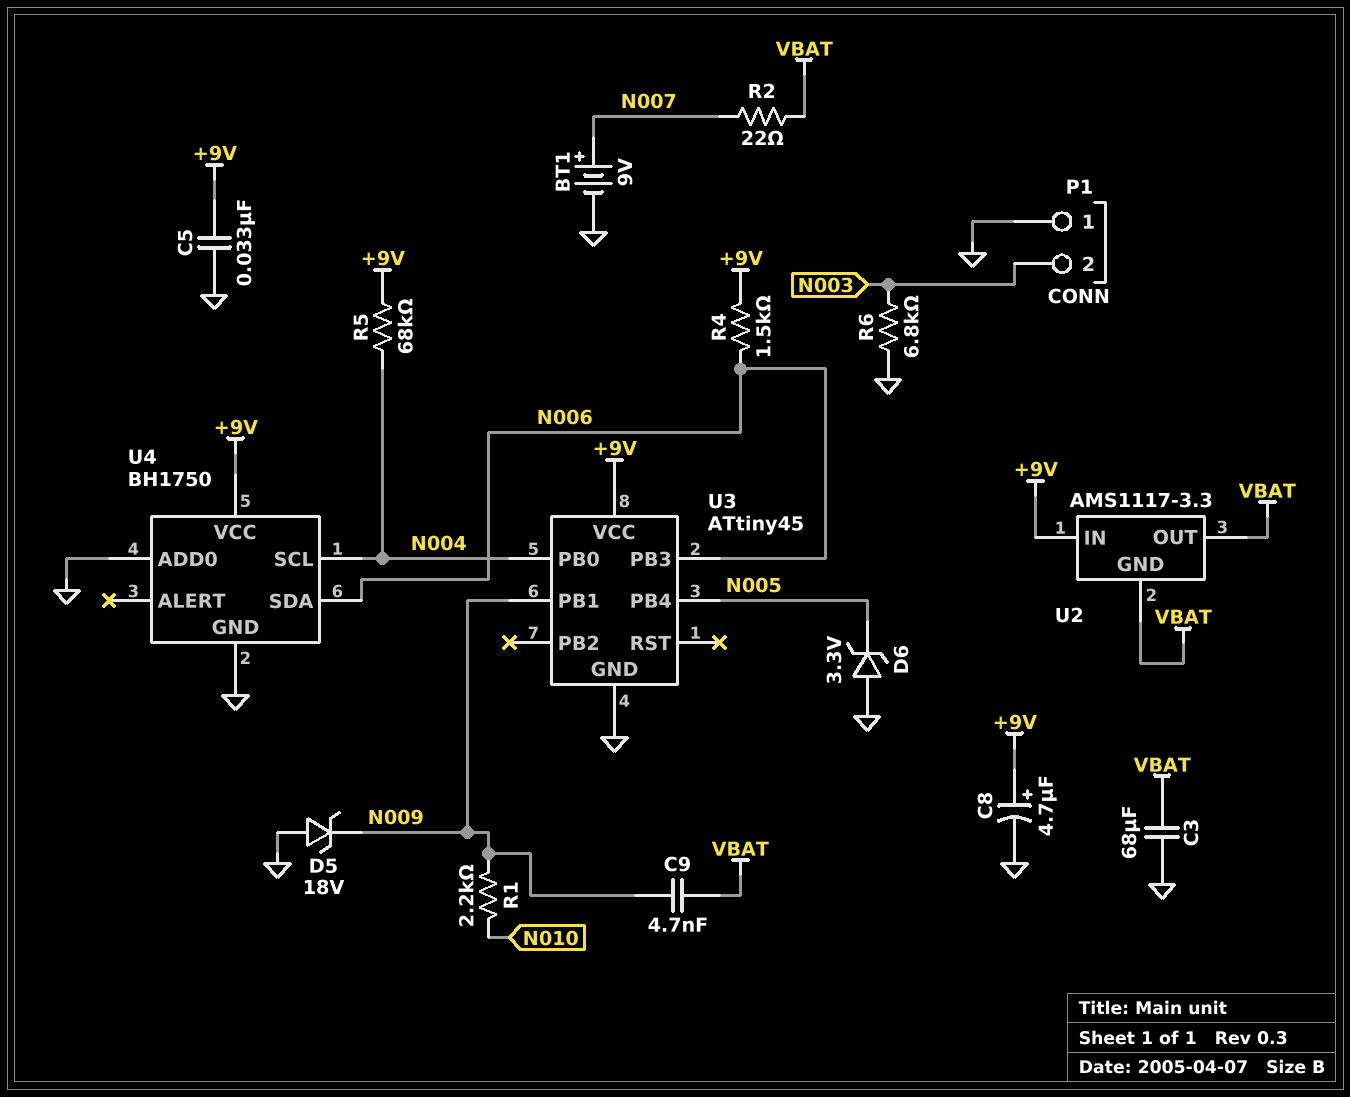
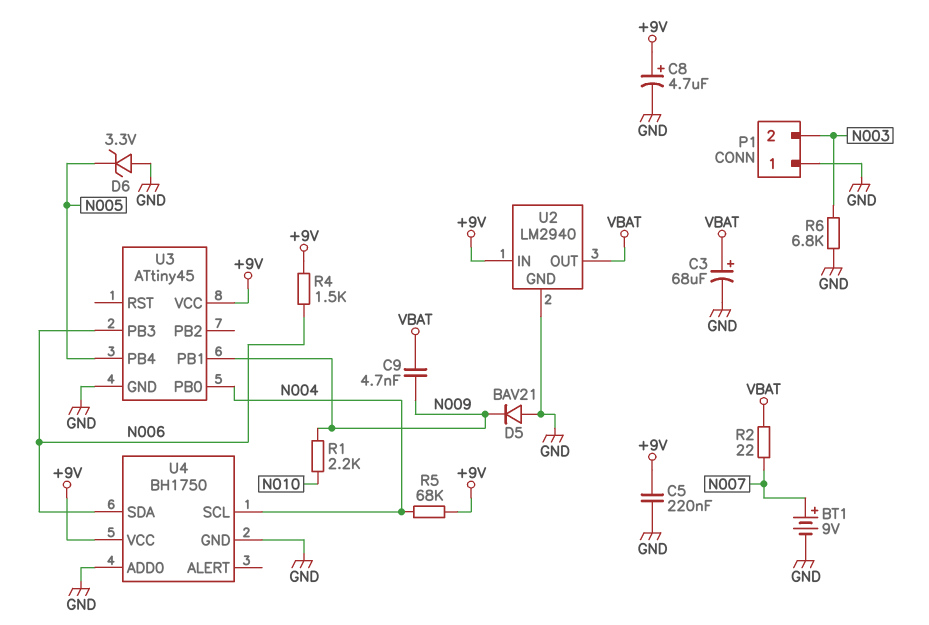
C3: 68uF (GND, VBAT) -> 68uF (plus VBAT, minus GND)
C5: 33nF (+9V, GND) -> 220nF (+9V, GND)
D5: zener 18V (A GND, K N009) -> diode BAV21 (A GND, K N009)
U2: AMS1117-3.3 -> LM2940
U2 pin GND: VBAT -> GND

